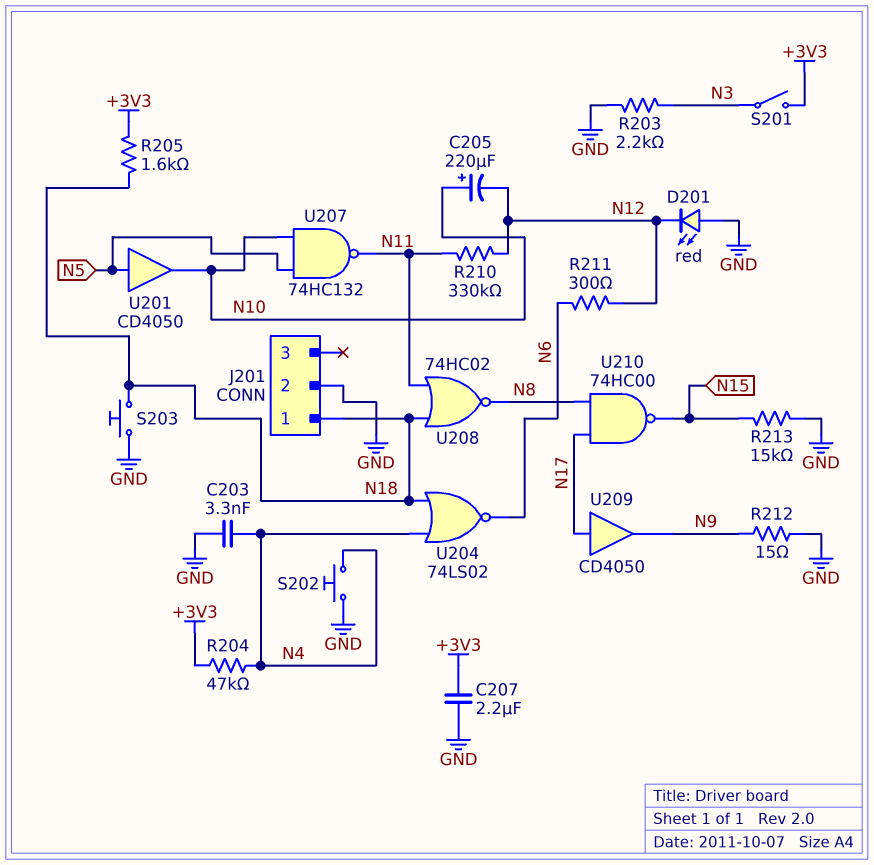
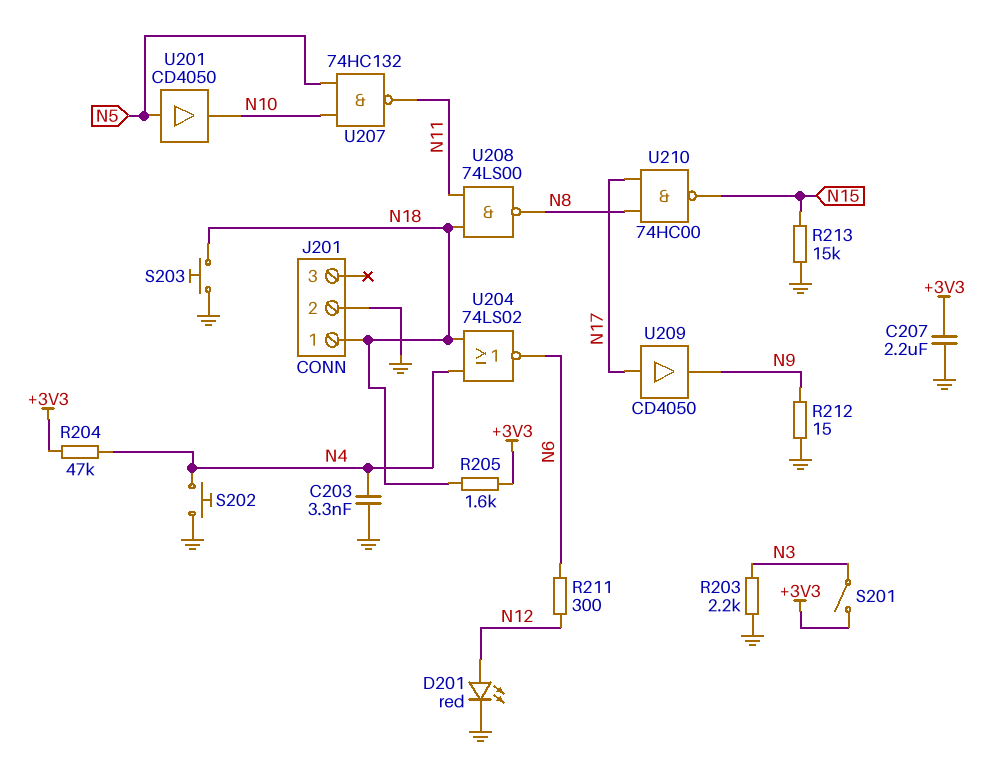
C205: 220uF (plus N10, minus N12) -> none
D201: LED red (A GND, K N12) -> LED red (A N12, K GND)
R210: 330k (N11, N12) -> none
U208: NOR 74HC02 (in N11, in N18, out N8) -> NAND 74LS00 (in N11, in N18, out N8)

